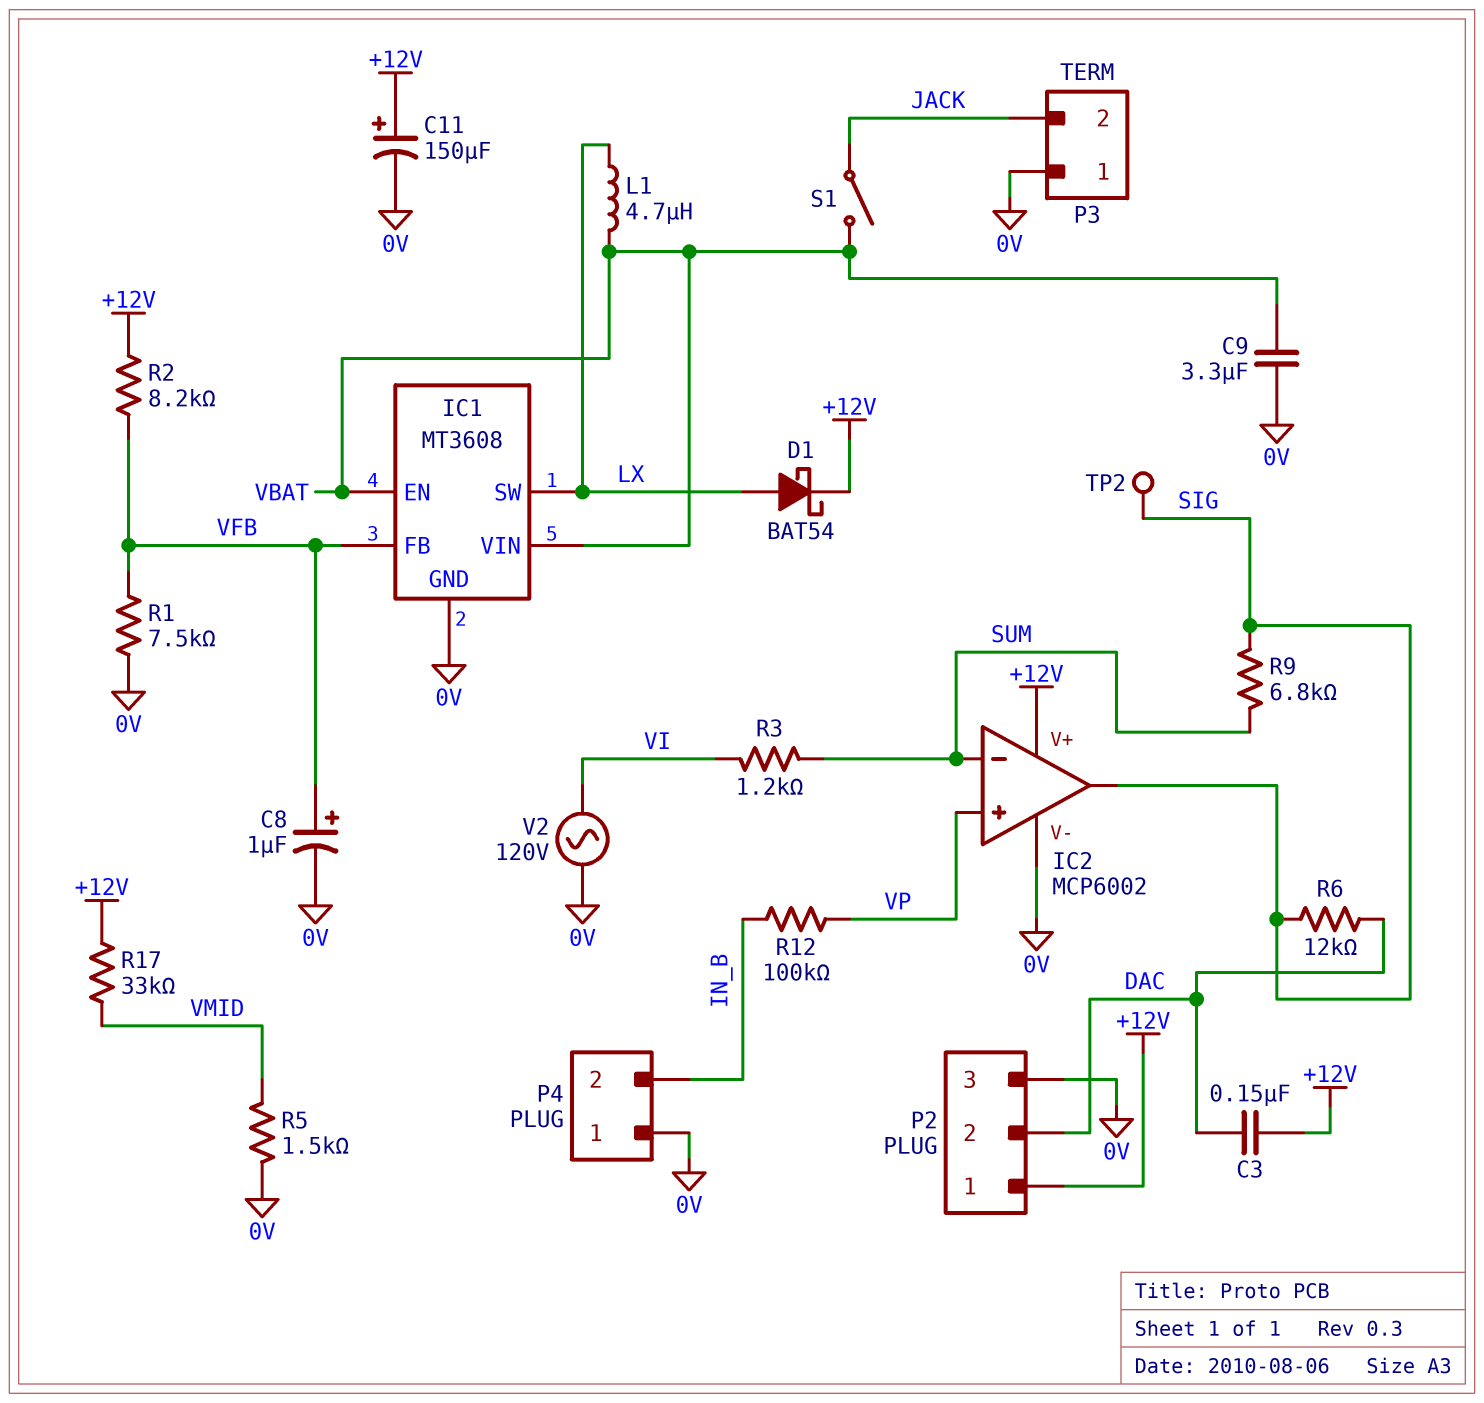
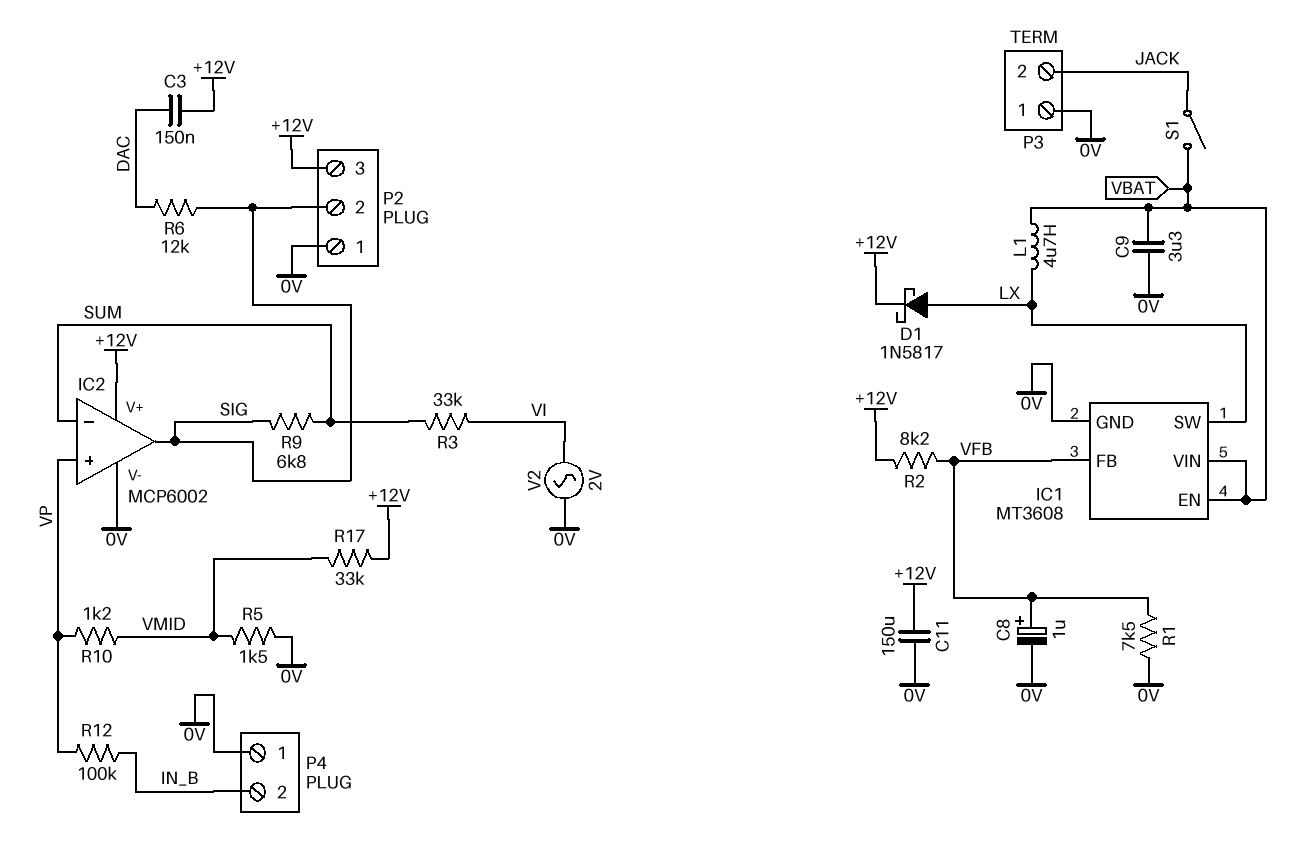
C11: 150uF (plus +12V, minus 0V) -> 150uF (+12V, 0V)
D1: schottky BAT54 (A LX, K +12V) -> schottky 1N5817 (A LX, K +12V)
P2 pin 1: +12V -> 0V
P2 pin 2: DAC -> SIG
P2 pin 3: 0V -> +12V
R3: 1.2k (SUM, VI) -> 33k (SUM, VI)
R10: none -> 1.2k (VMID, VP)
TP2: test point (SIG) -> none
V2: AC 120V (0V, VI) -> AC 2V (0V, VI)

